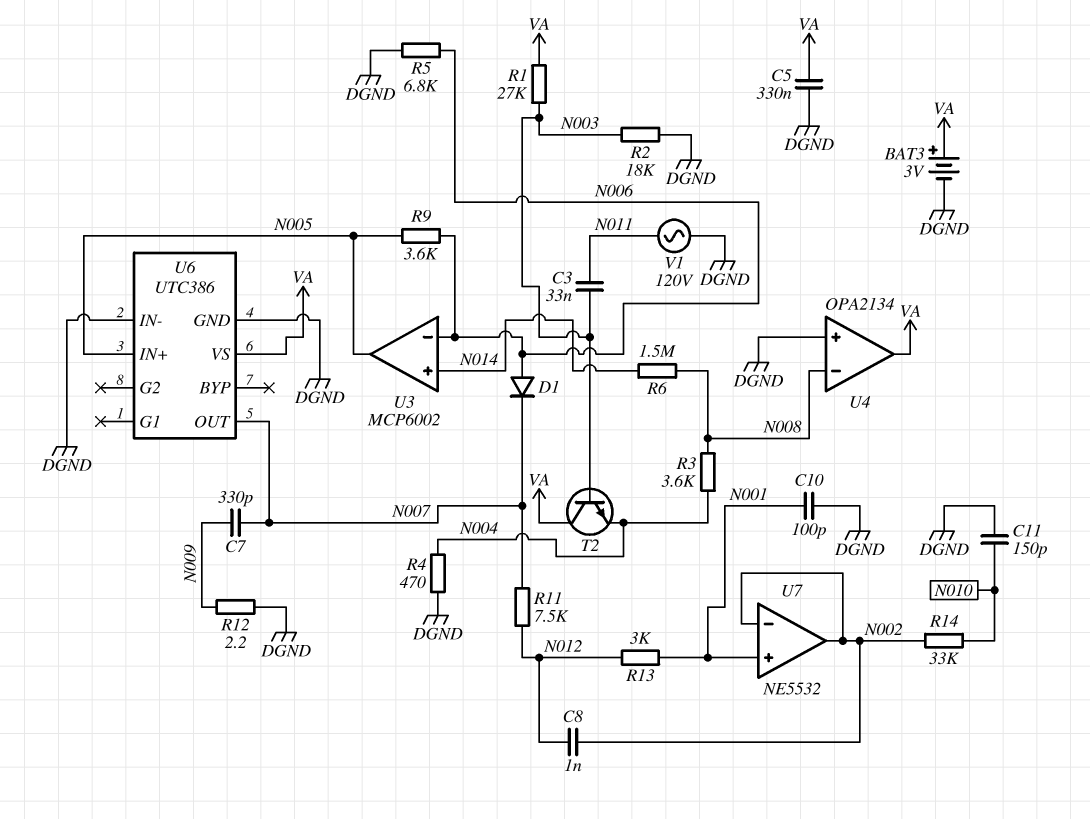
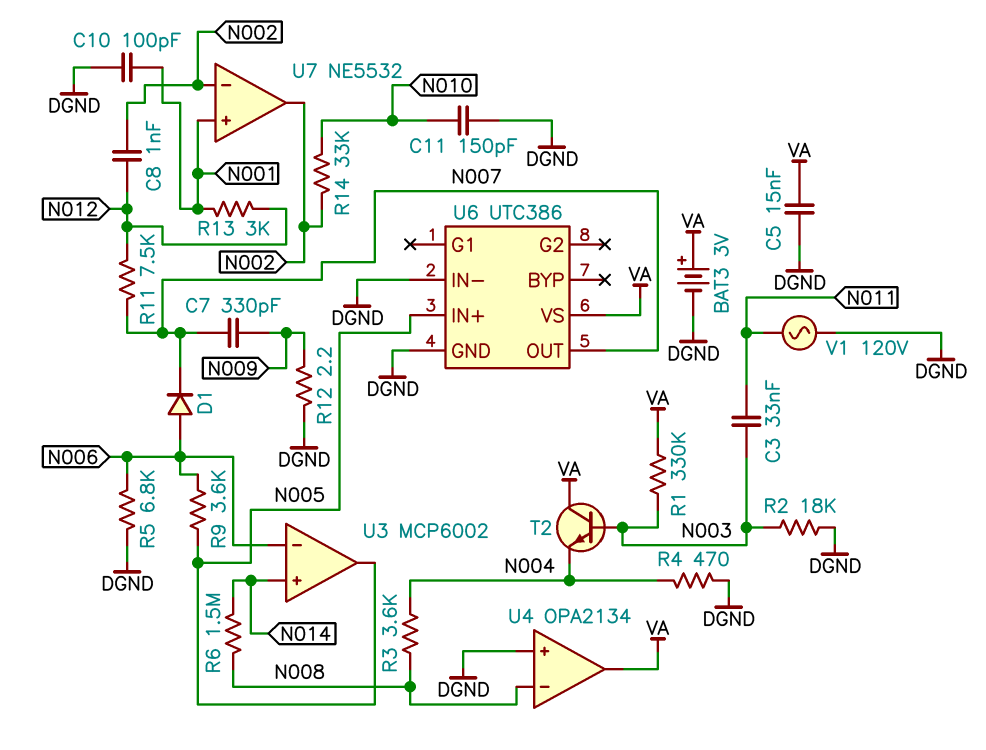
C5: 330nF (DGND, VA) -> 15nF (DGND, VA)
R1: 27k (N003, VA) -> 330k (N003, VA)

